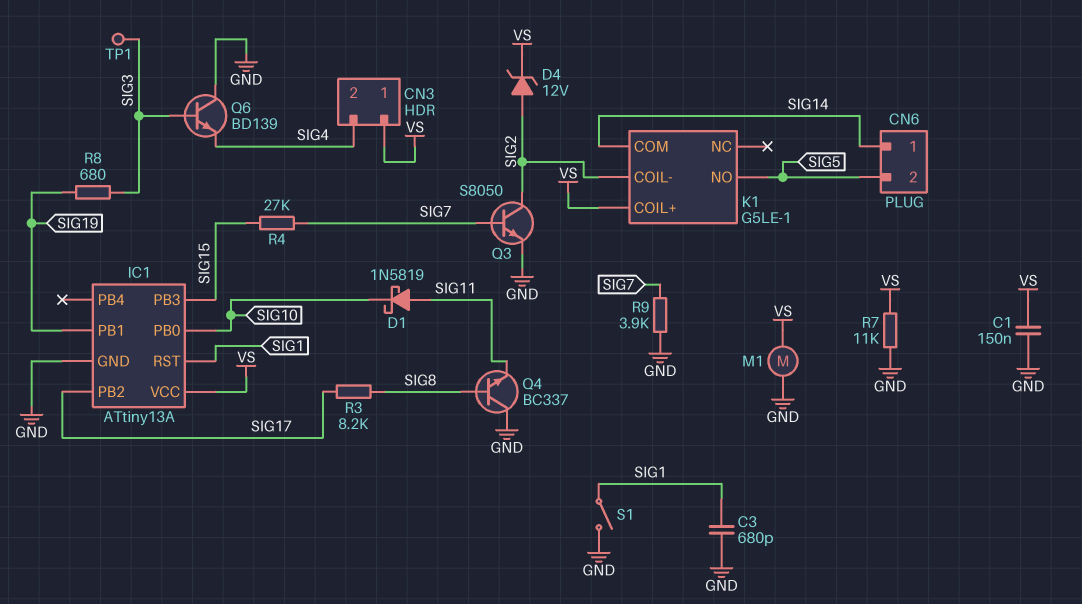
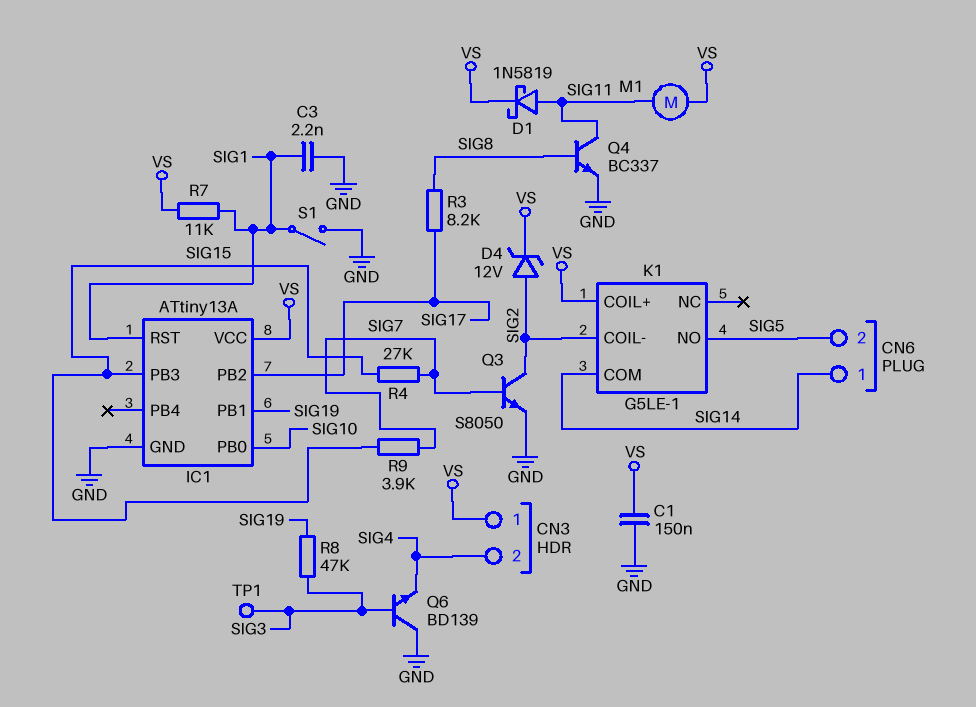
C3: 680pF (GND, SIG1) -> 2.2nF (GND, SIG1)
D1: schottky 1N5819 (A SIG11, K SIG10) -> schottky 1N5819 (A SIG11, K VS)
M1: motor (GND, VS) -> motor (SIG11, VS)
Q4: NPN BC337 (B SIG8, C GND, E SIG11) -> NPN BC337 (B SIG8, C SIG11, E GND)
R7: 11k (GND, VS) -> 11k (SIG1, VS)
R8: 680 (SIG3, SIG19) -> 47k (SIG3, SIG19)
R9: 3.9k (GND, SIG7) -> 3.9k (SIG7, SIG15)

